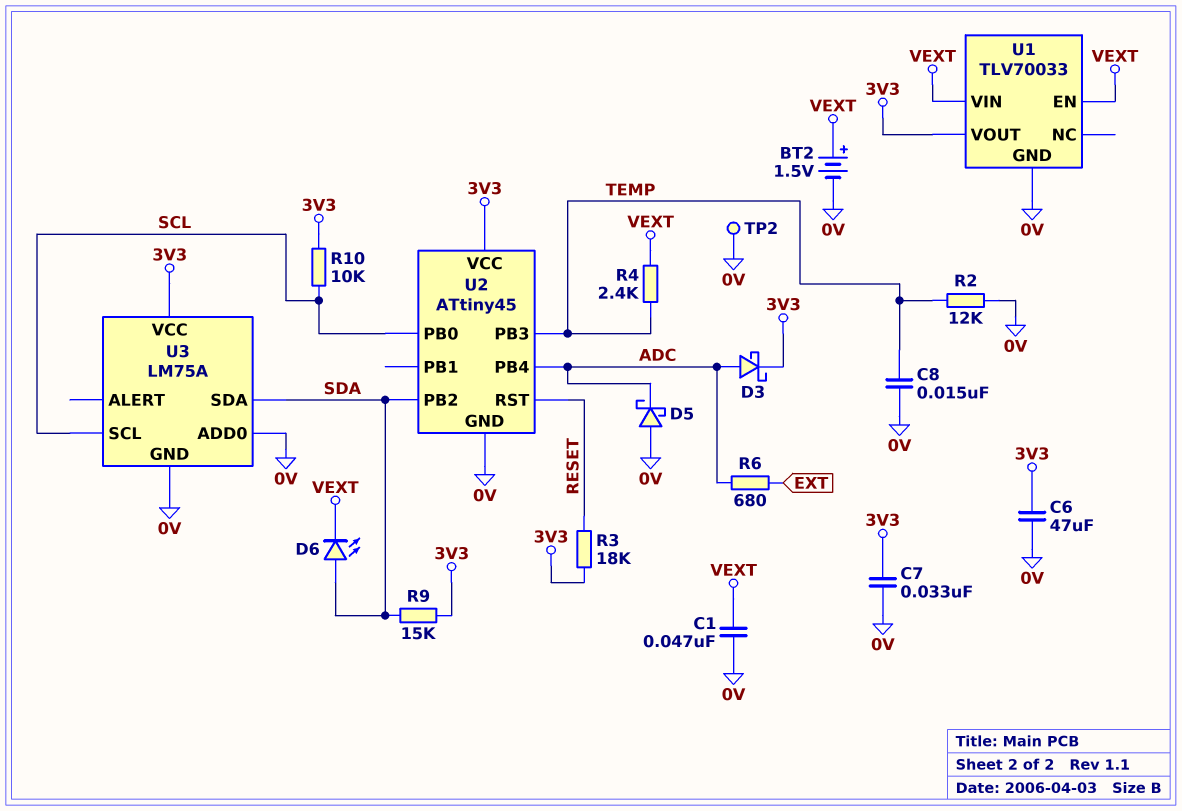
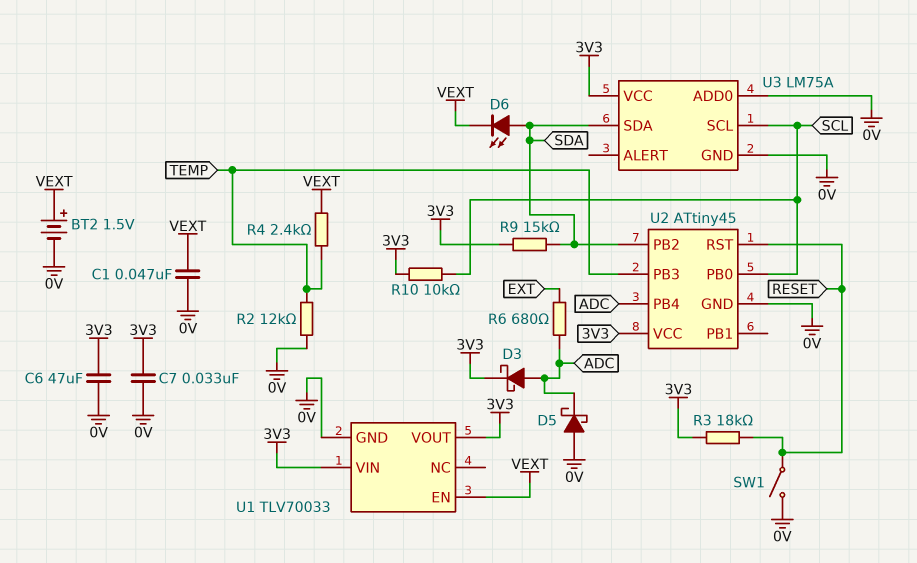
C8: 15nF (0V, TEMP) -> none
SW1: none -> switch (0V, RESET)
TP2: test point (0V) -> none
U1 pin VIN: VEXT -> 3V3

